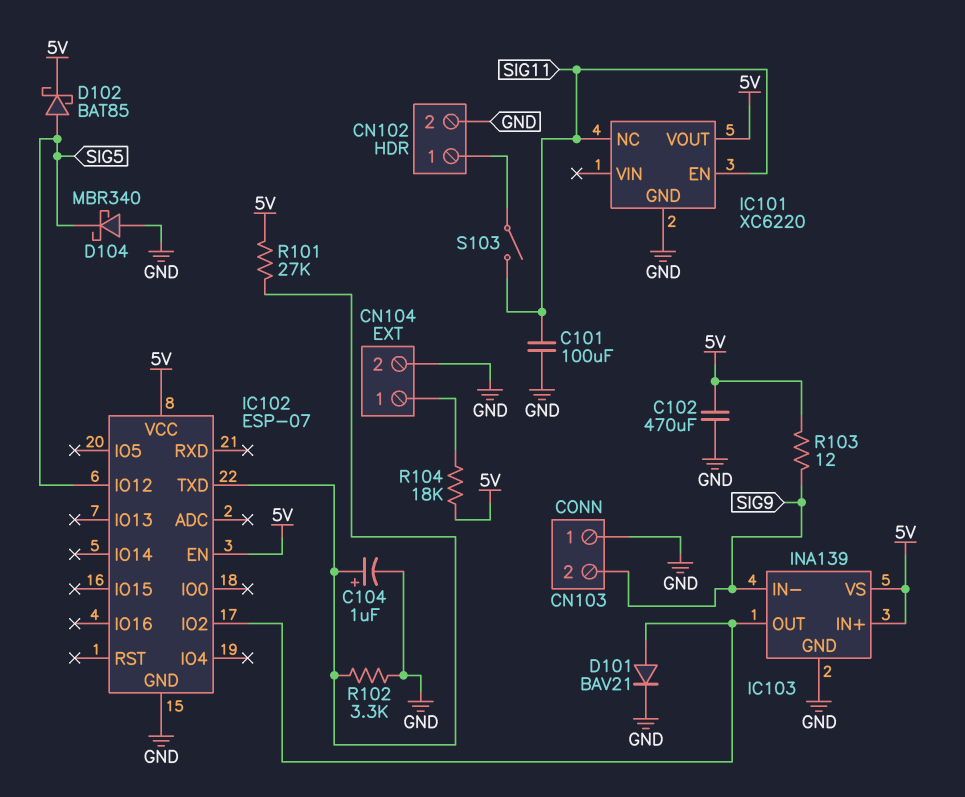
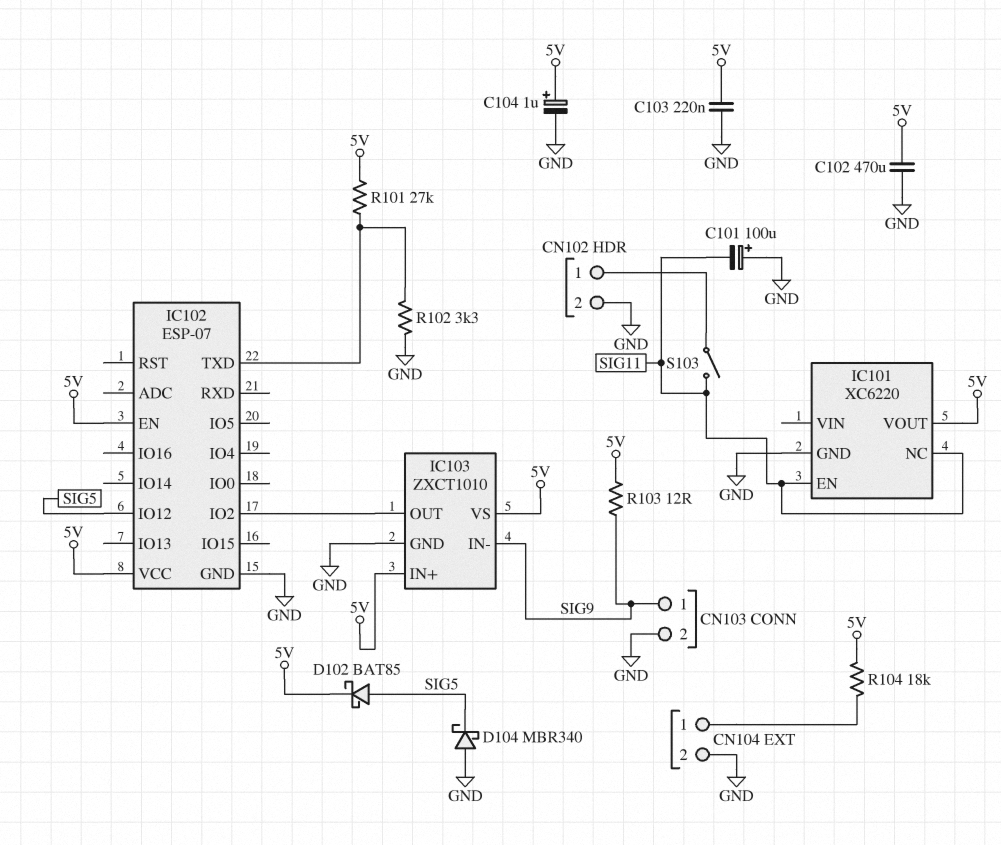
C101: 100uF (GND, SIG11) -> 100uF (plus GND, minus SIG11)
C103: none -> 220nF (5V, GND)
C104: 1uF (plus IC102/TXD, minus GND) -> 1uF (plus 5V, minus GND)
CN103 pin 1: GND -> SIG9
CN103 pin 2: SIG9 -> GND
D101: diode BAV21 (A IC102/IO2, K GND) -> none
IC103: INA139 -> ZXCT1010

